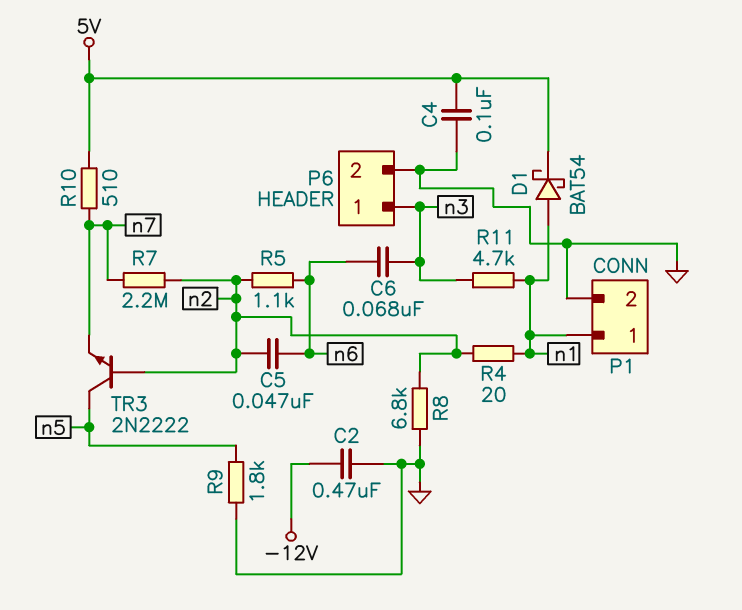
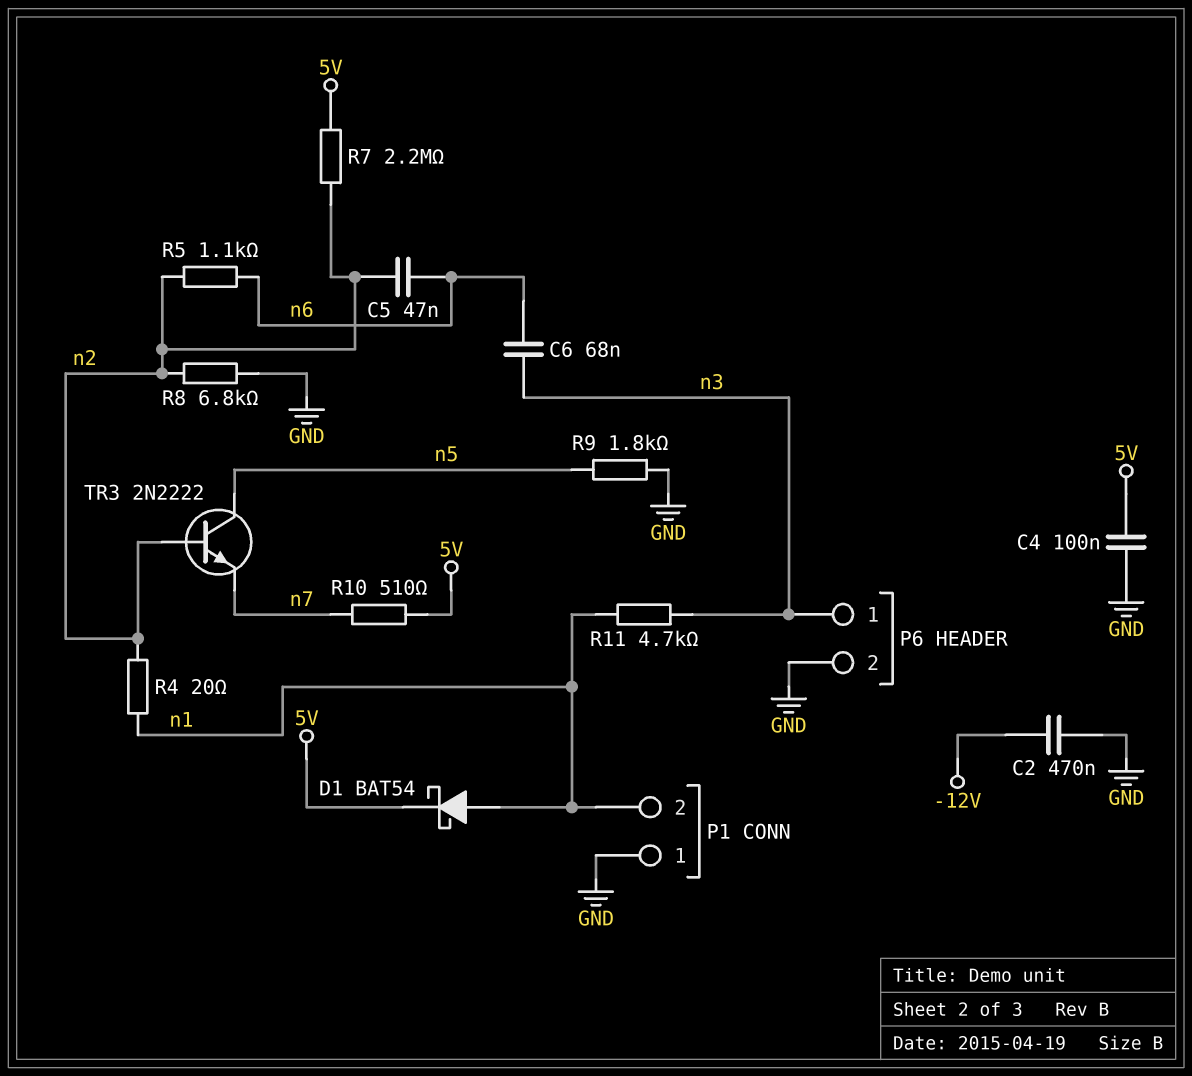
P1 pin 1: n1 -> GND
P1 pin 2: GND -> n1
R7: 2.2M (n2, n7) -> 2.2M (5V, n2)

